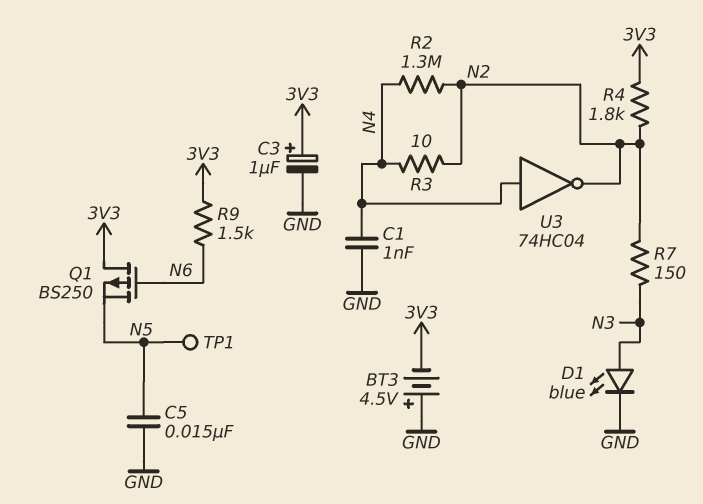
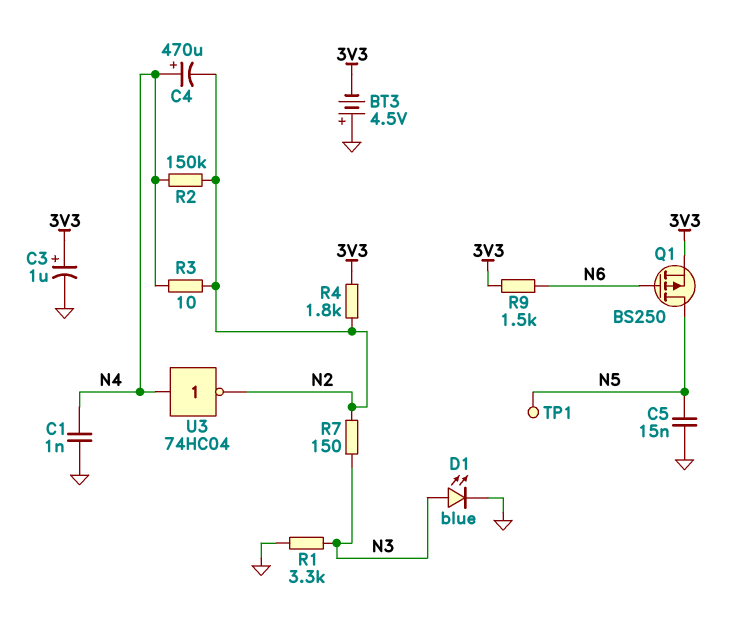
C4: none -> 470uF (plus N4, minus N2)
Q1: PMOS BS250 (G N6, D 3V3, S N5) -> PMOS BS250 (G N6, D N5, S 3V3)
R1: none -> 3.3k (GND, N3)
R2: 1.3M (N2, N4) -> 150k (N2, N4)

